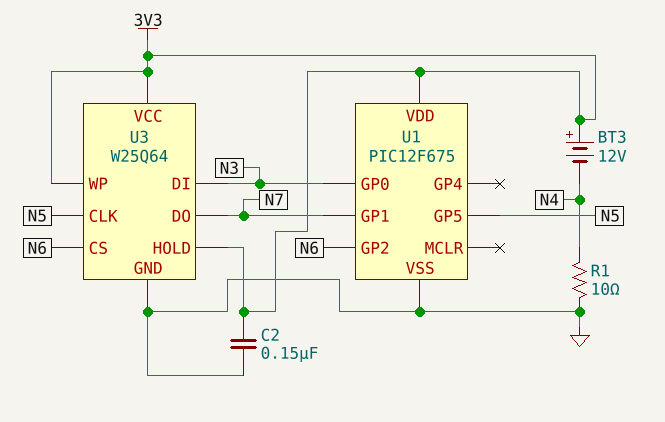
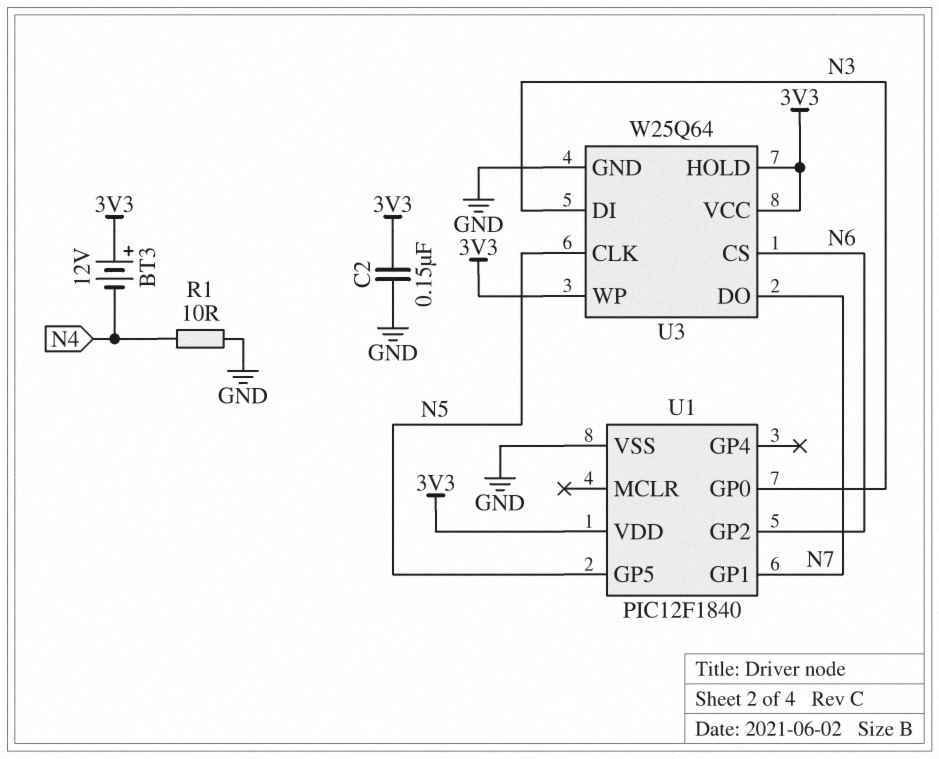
U1: PIC12F675 -> PIC12F1840

